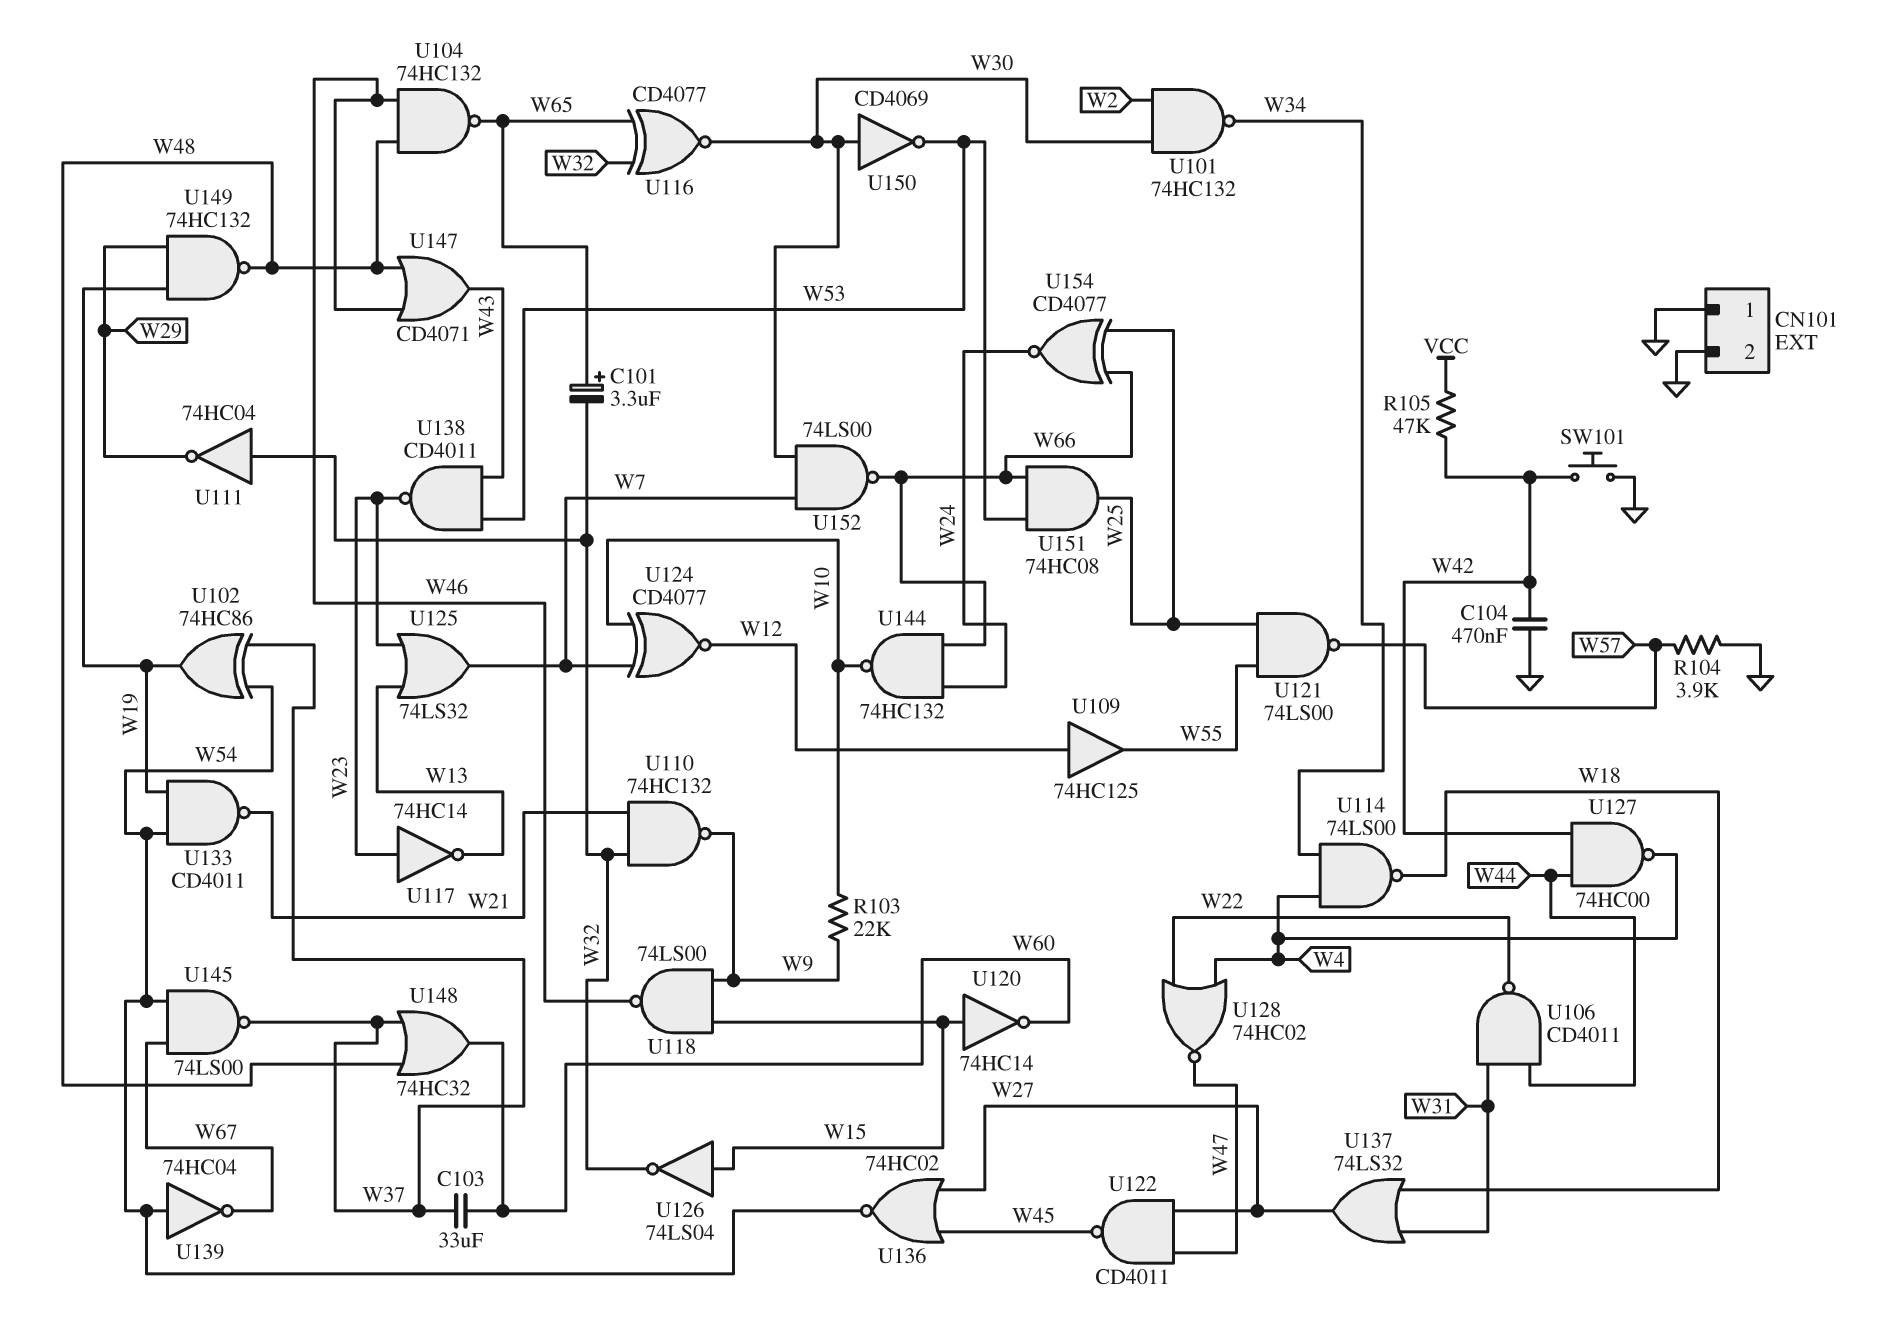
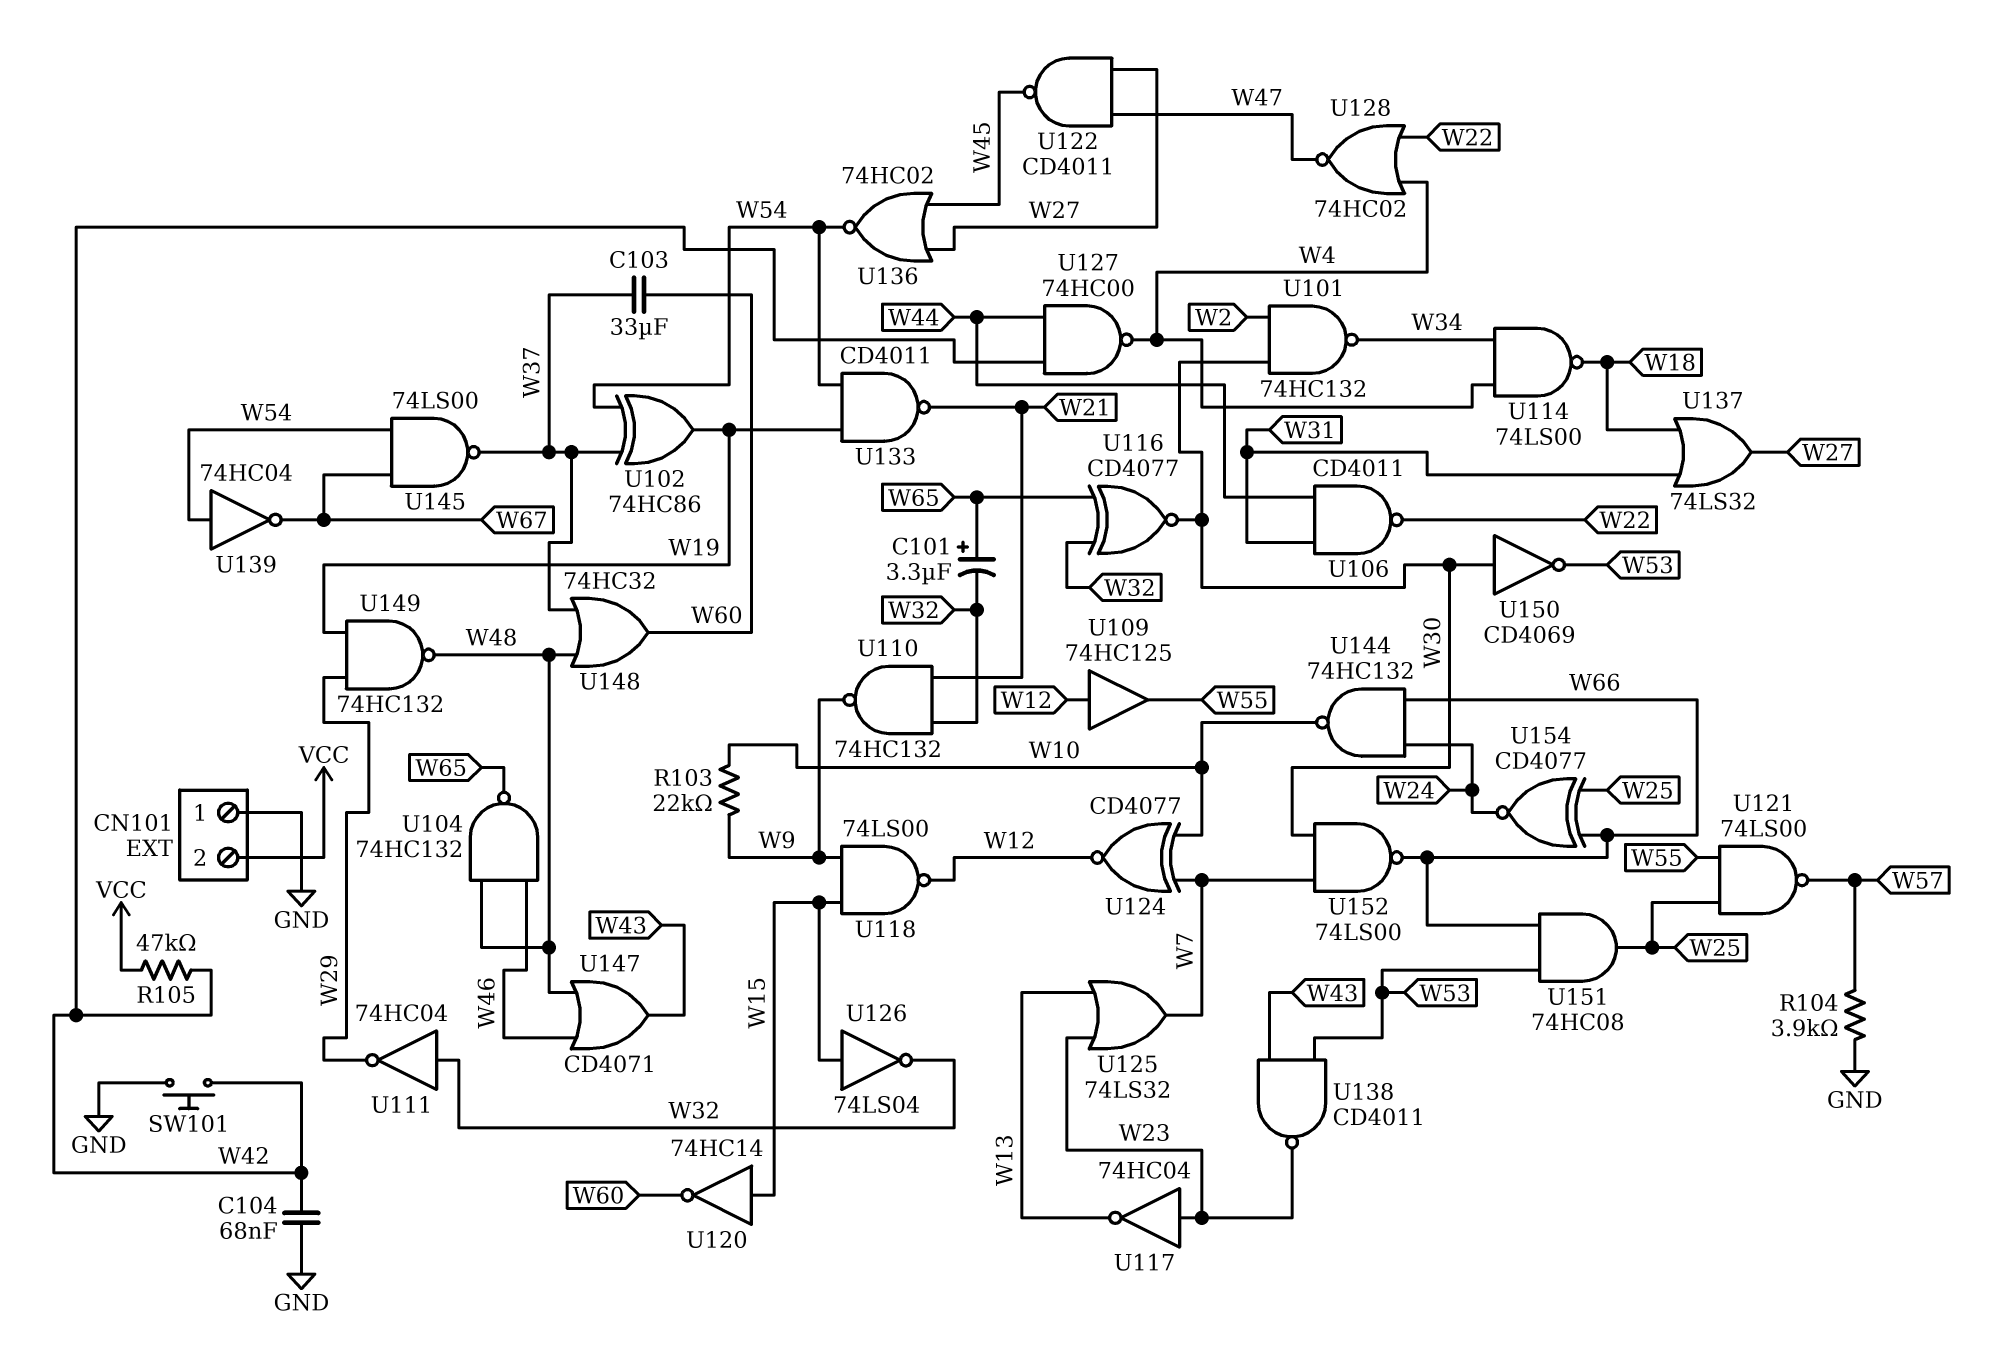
C104: 470nF (GND, W42) -> 68nF (GND, W42)
CN101 pin 2: GND -> VCC
U117: NOT 74HC14 (in W23, out W13) -> NOT 74HC04 (in W23, out W13)
U118: NAND 74LS00 (in W9, in W15, out W46) -> NAND 74LS00 (in W9, in W15, out W12)

